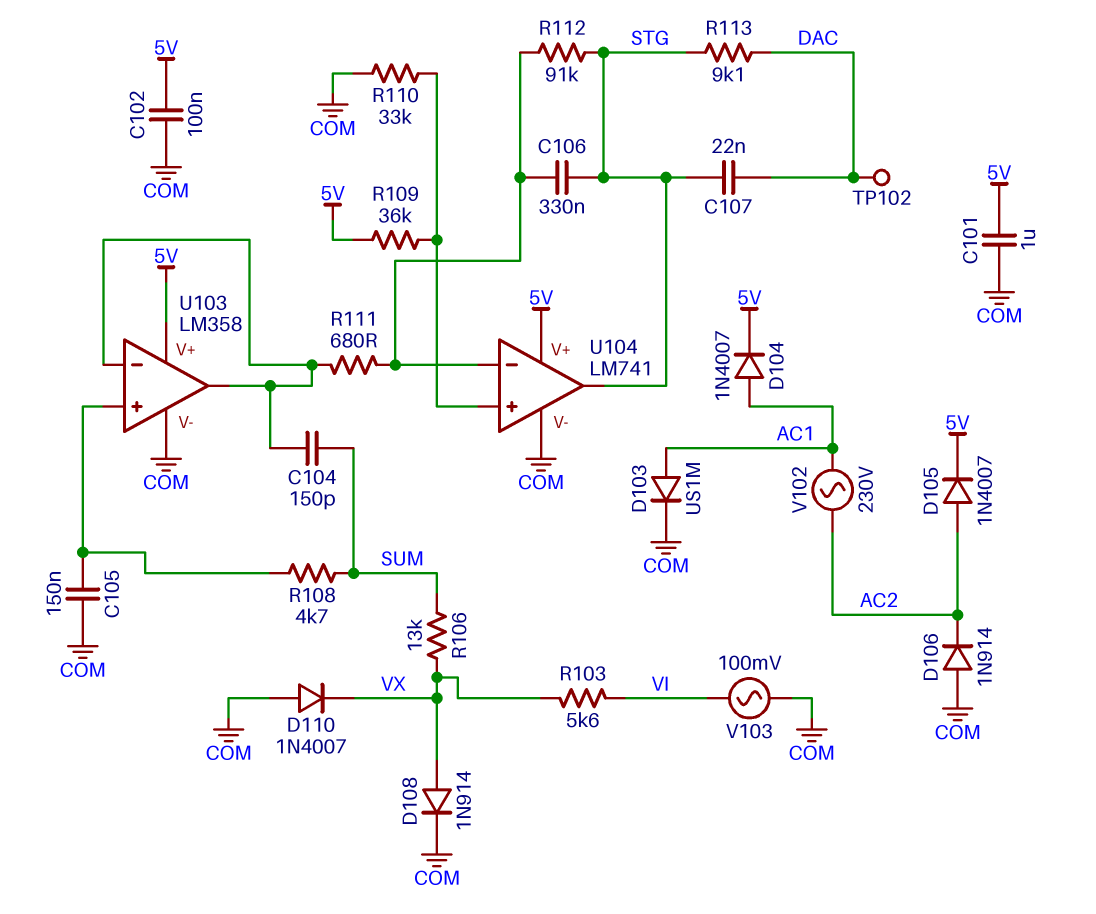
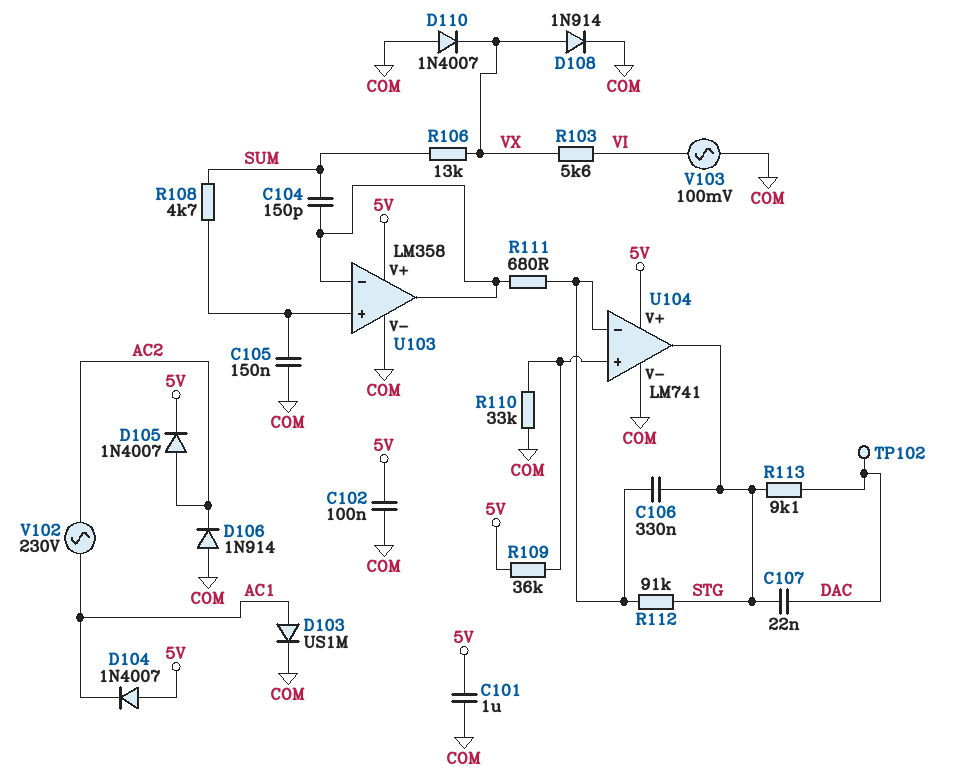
D104: diode 1N4007 (A AC1, K 5V) -> diode 1N4007 (A 5V, K AC1)

